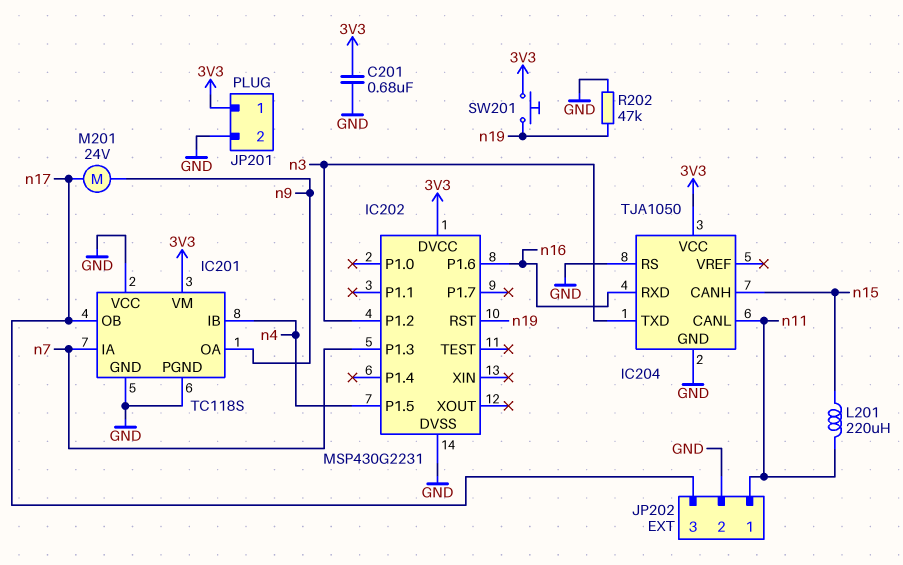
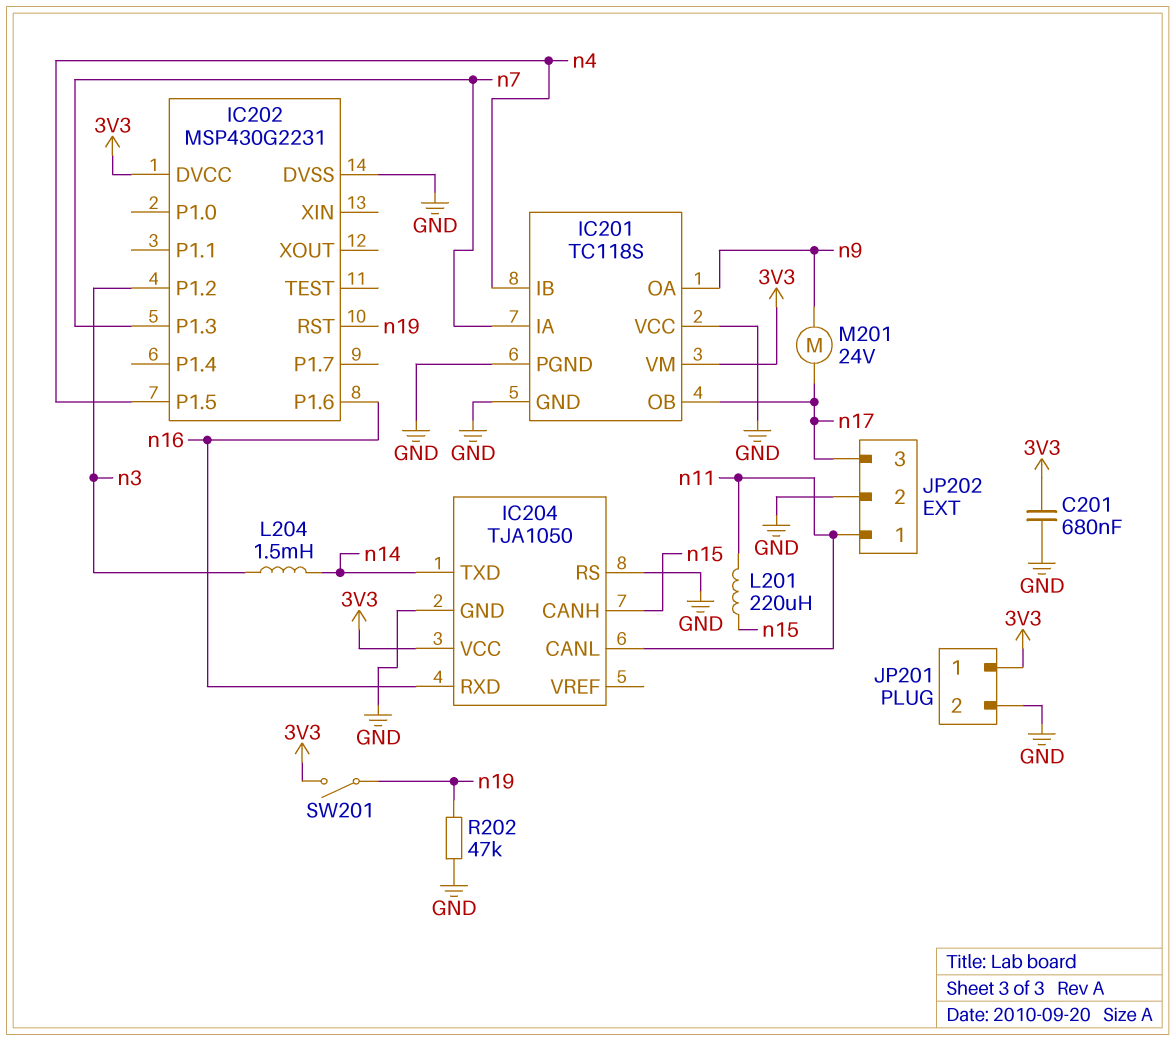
IC204 pin TXD: n3 -> n14
L204: none -> 1.5mH (n3, n14)
SW201: button (3V3, n19) -> switch (3V3, n19)

